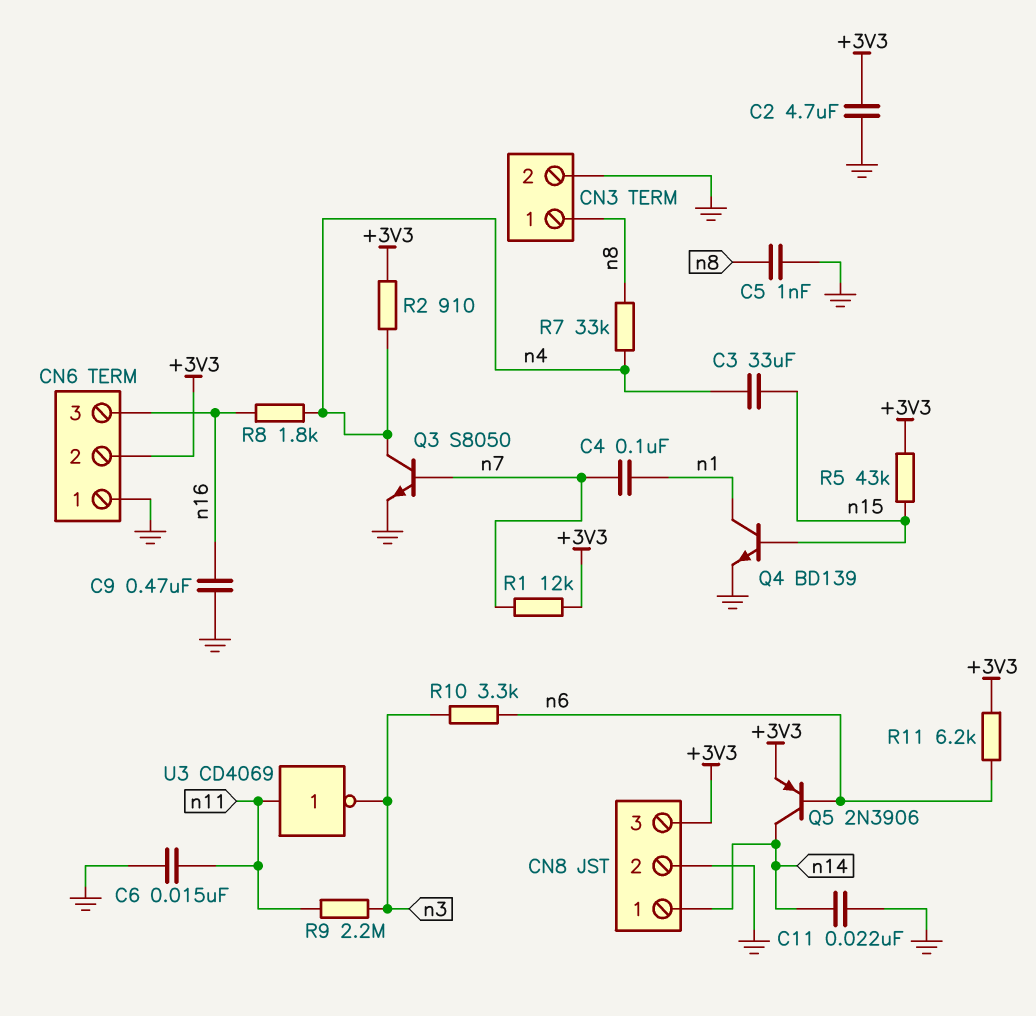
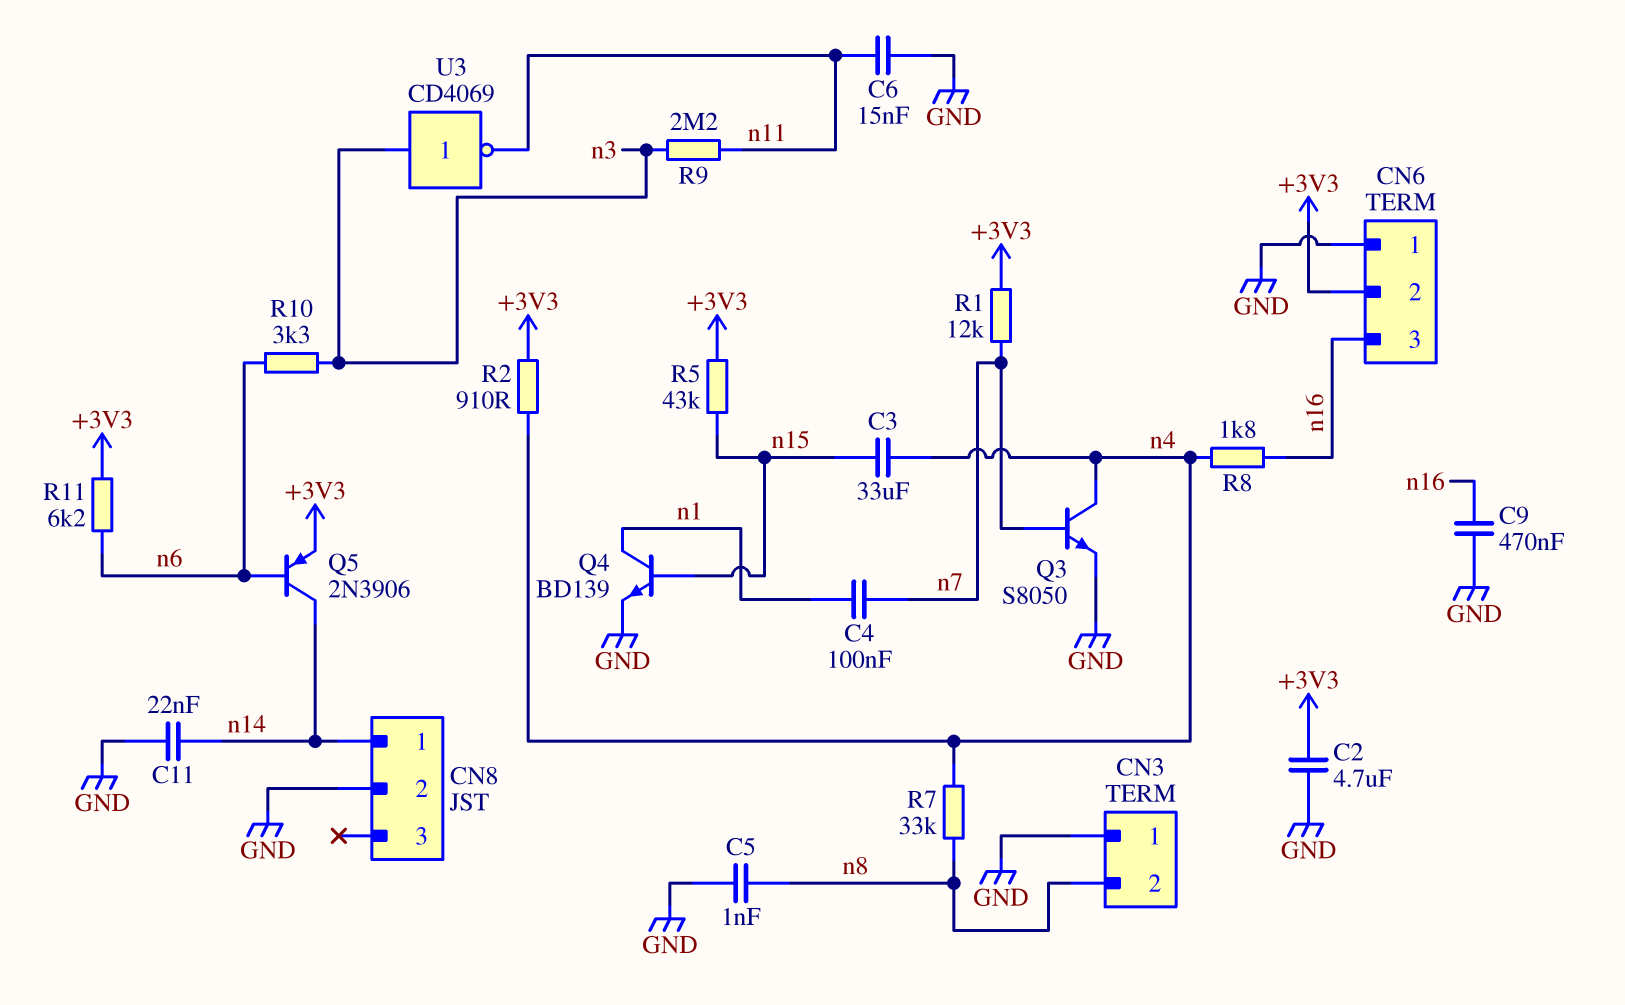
CN3 pin 1: n8 -> GND
CN3 pin 2: GND -> n8
CN8 pin 3: +3V3 -> none
U3: NOT CD4069 (in n11, out n3) -> NOT CD4069 (in n3, out n11)

